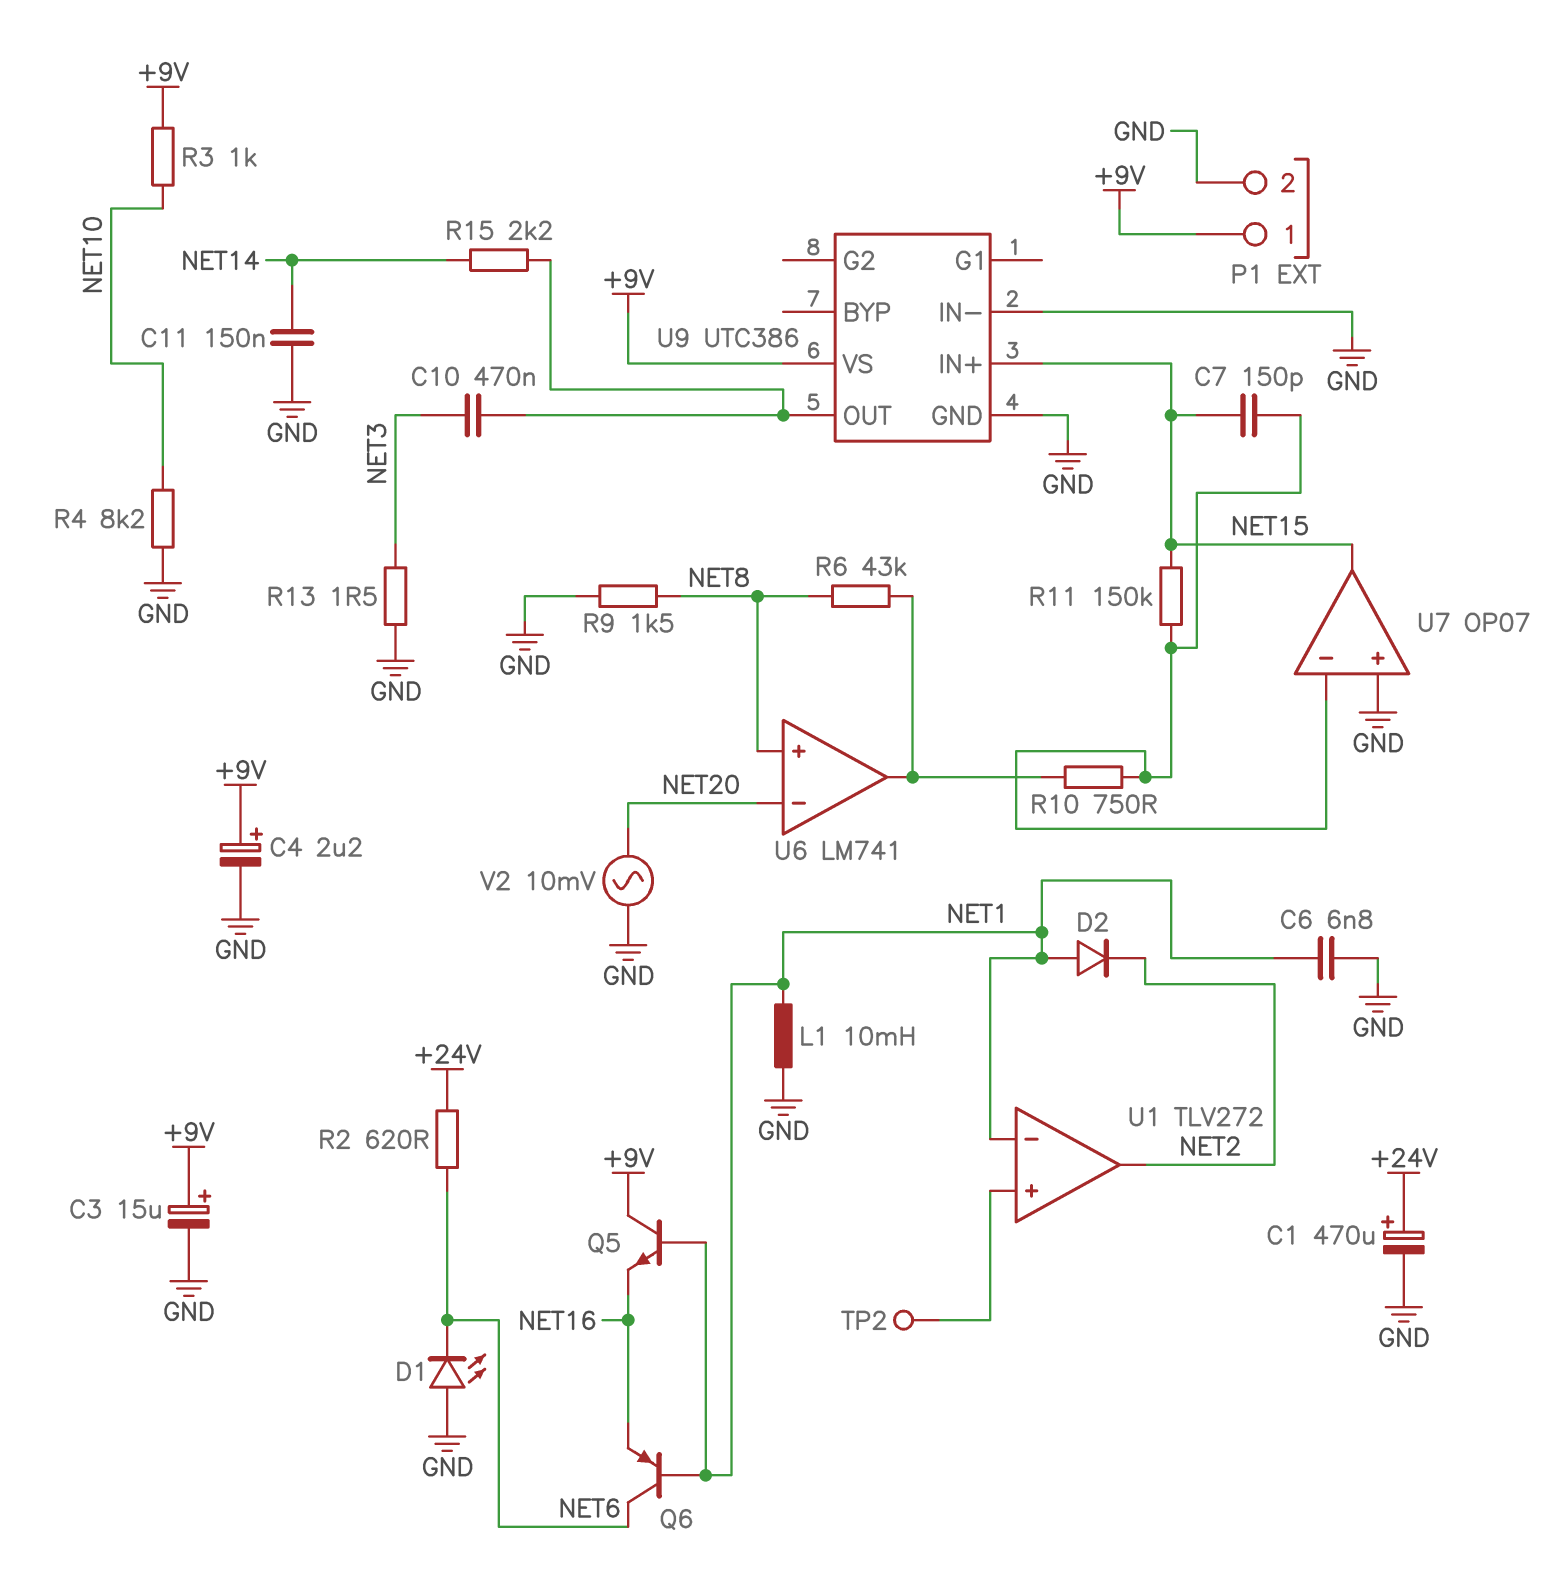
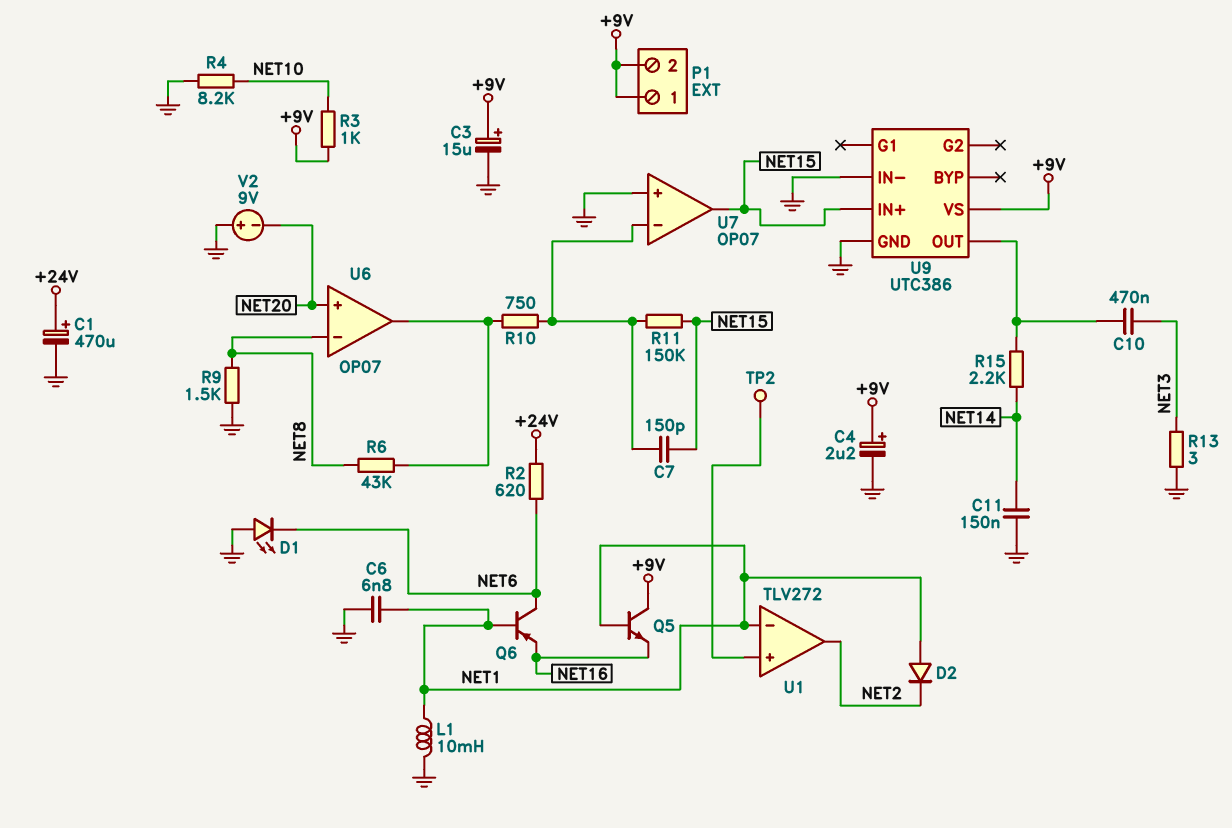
P1 pin 2: GND -> +9V
R13: 1.5 (GND, NET3) -> 3 (GND, NET3)
U6: LM741 -> OP07
U6 pin in+: NET8 -> NET20
U6 pin in-: NET20 -> NET8
V2: AC 10mV (GND, NET20) -> 9V (plus GND, minus NET20)

